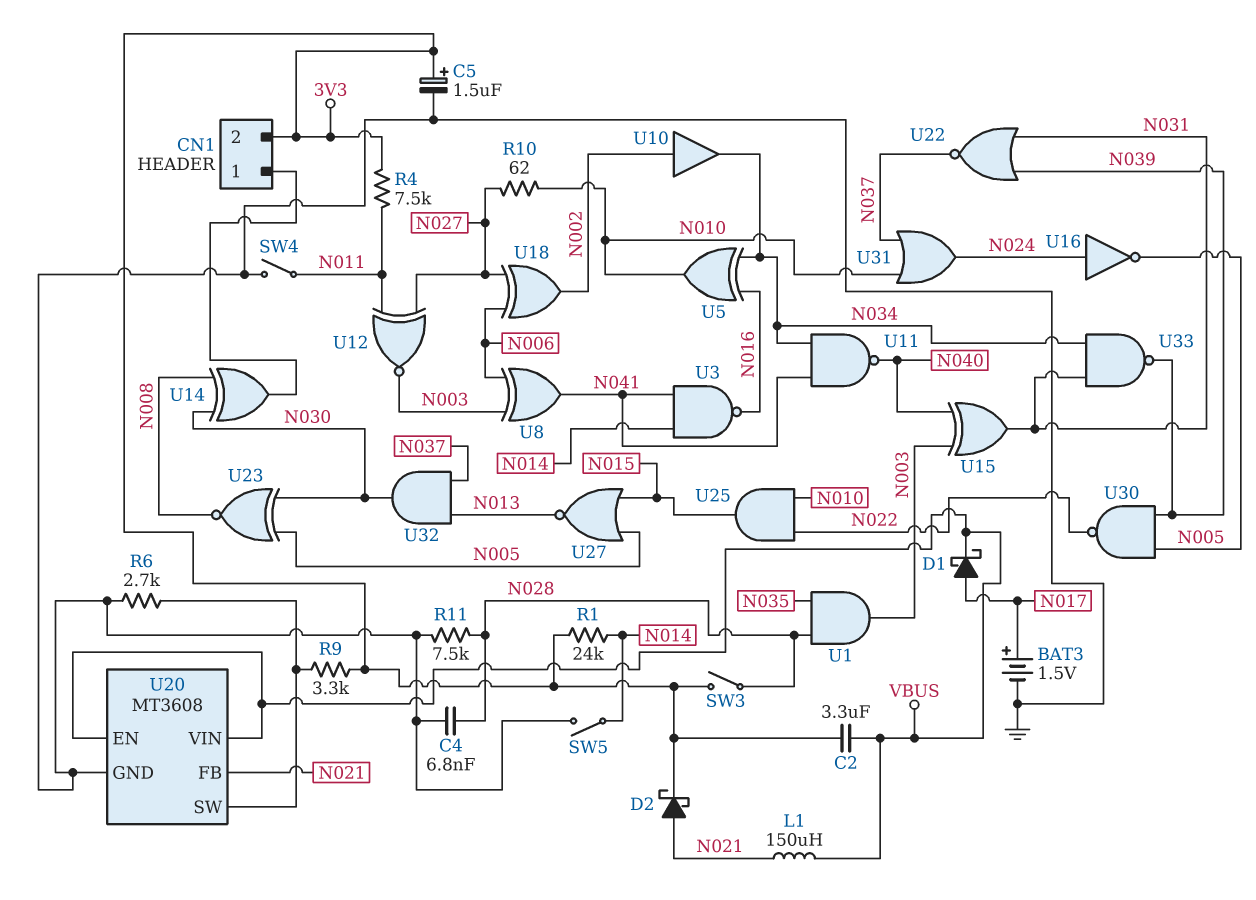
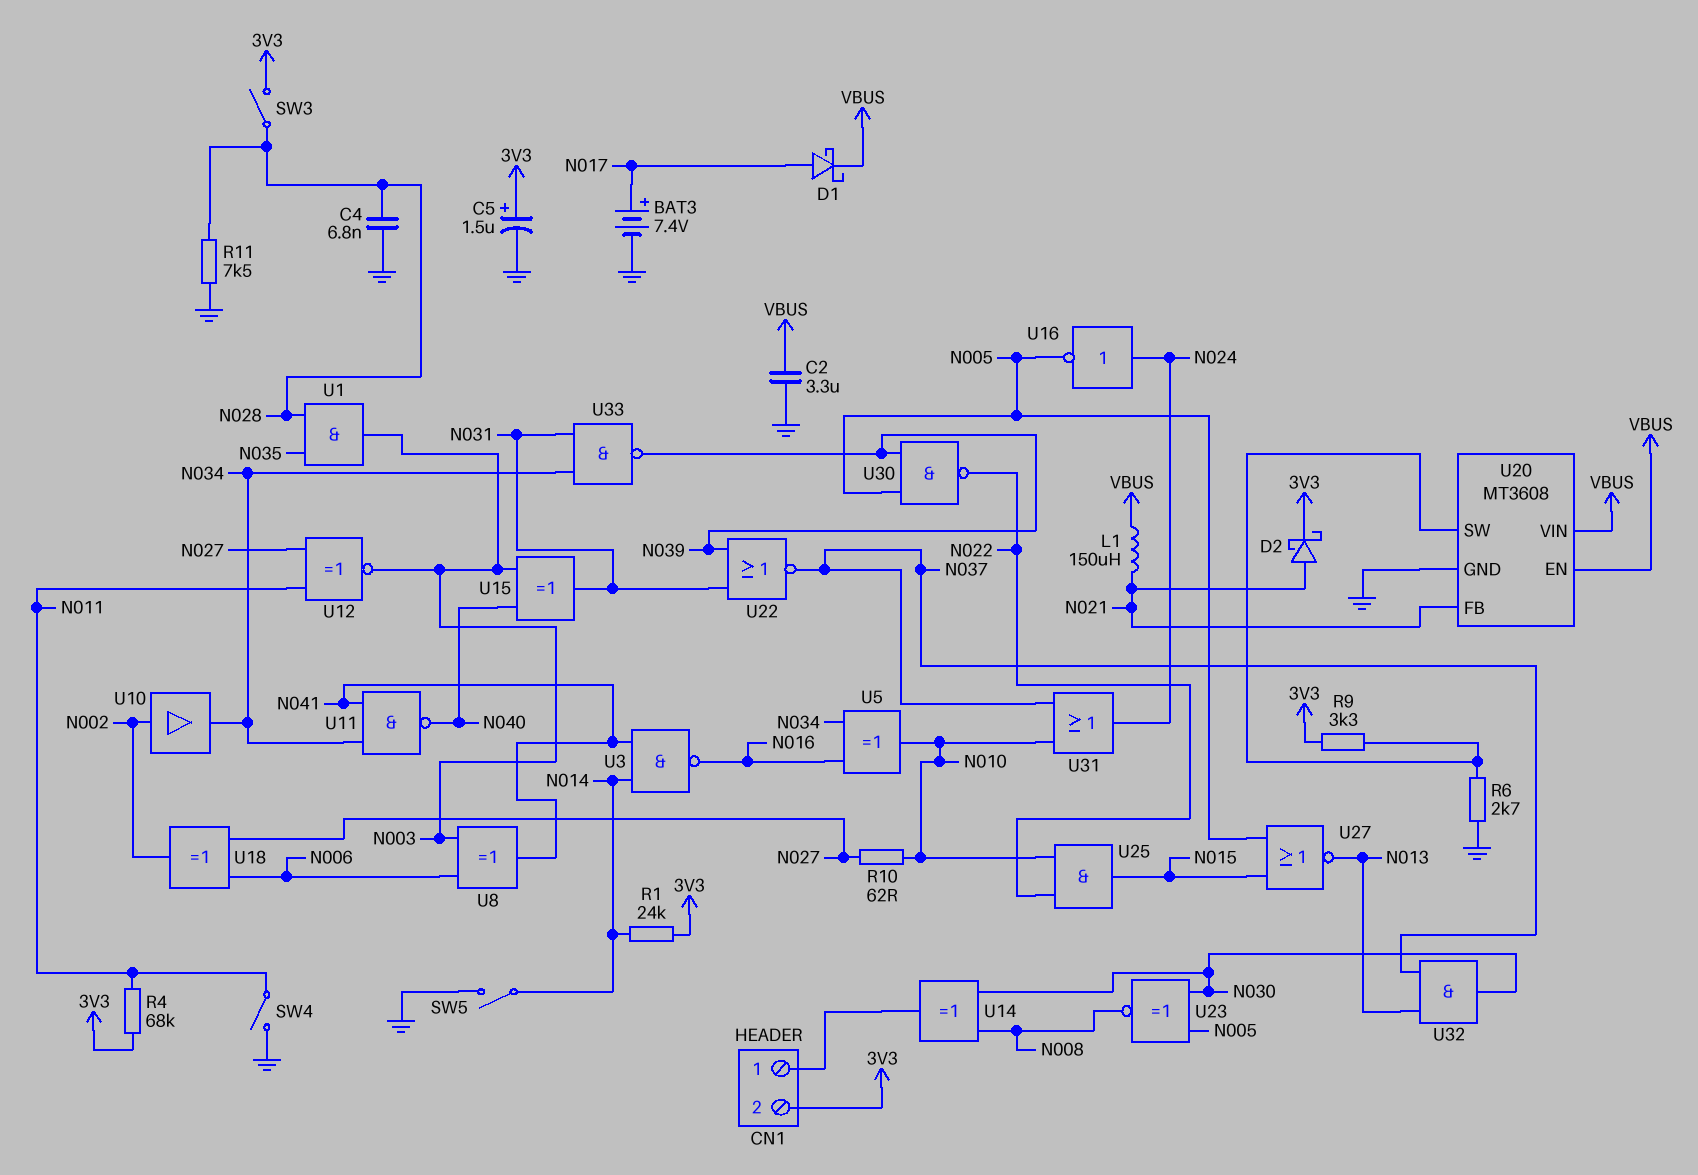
BAT3: 1.5V (plus N017, minus GND) -> 7.4V (plus N017, minus GND)
C2: 3.3uF (3V3, VBUS) -> 3.3uF (GND, VBUS)
R4: 7.5k (3V3, N011) -> 68k (3V3, N011)

